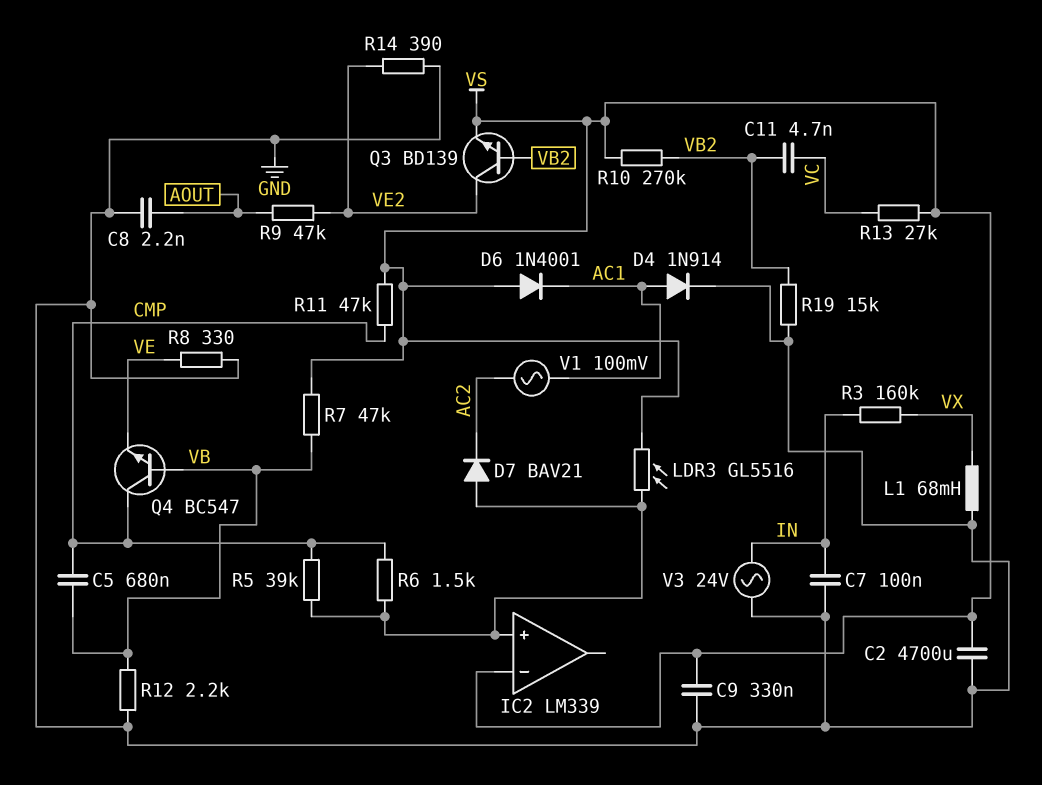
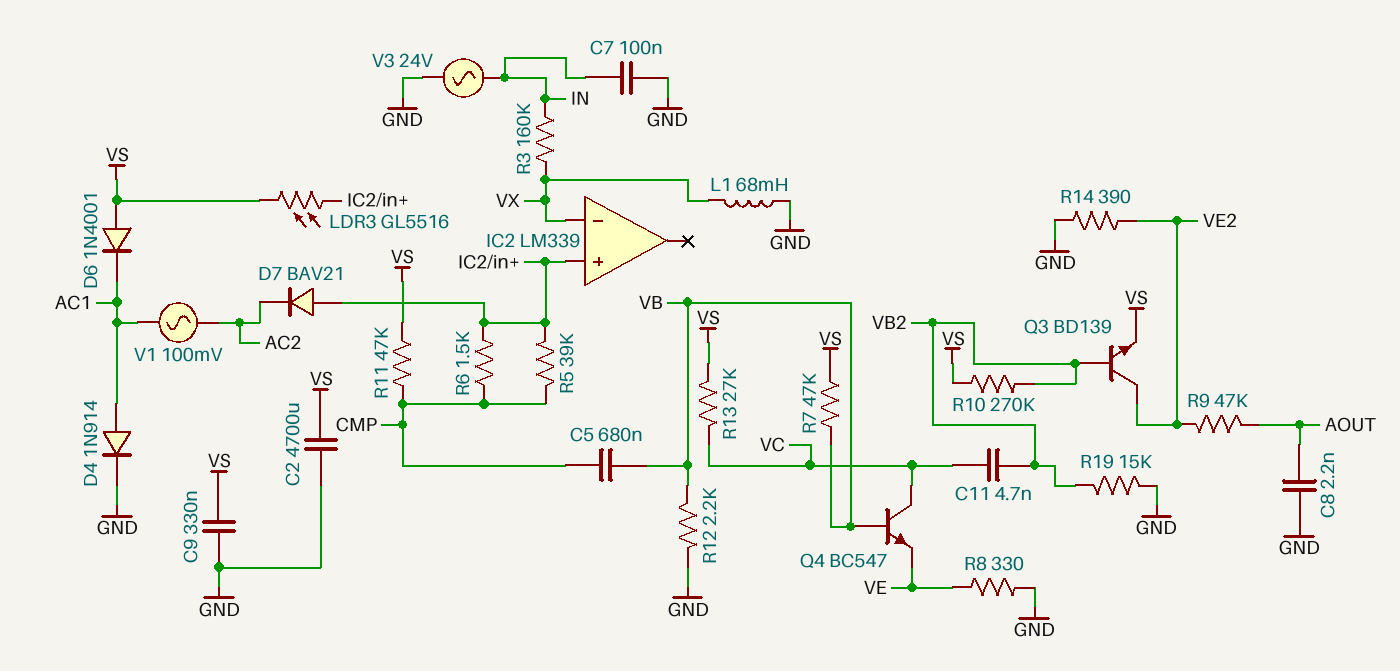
IC2 pin in-: VS -> VX
Q4: NPN BC547 (B VB, C CMP, E VE) -> NPN BC547 (B VB, C VC, E VE)

